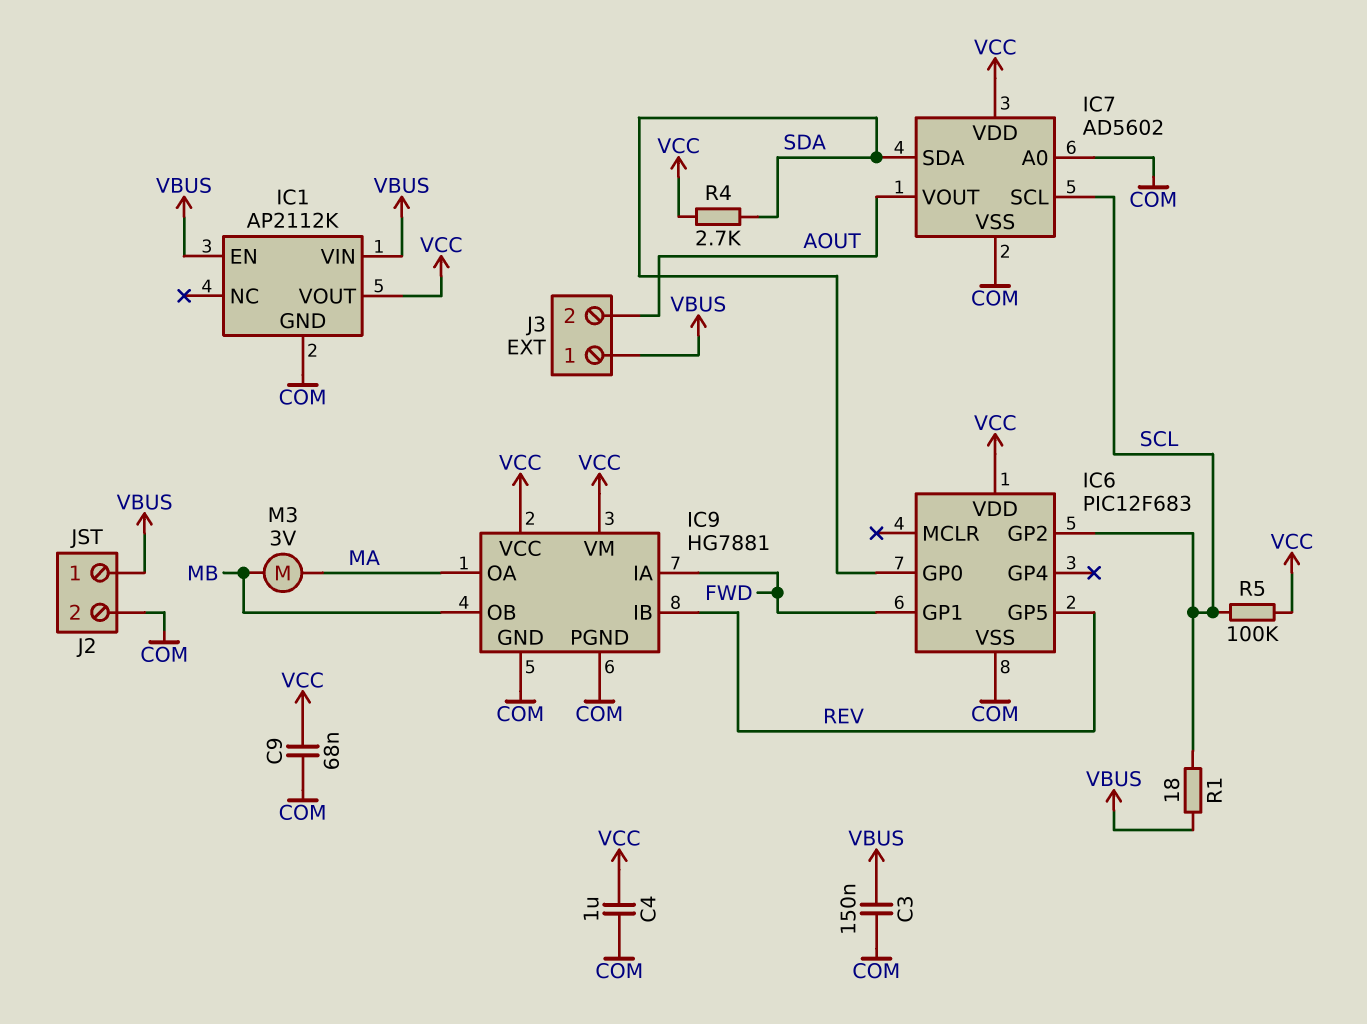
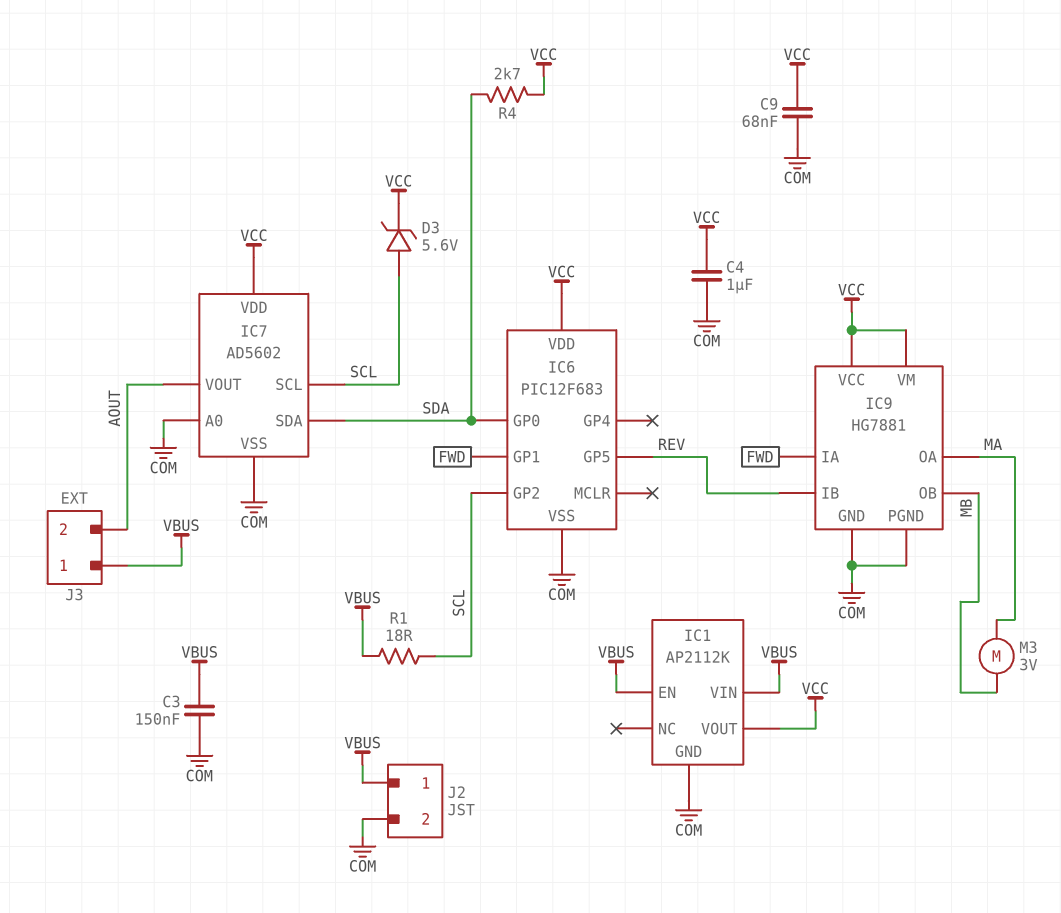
D3: none -> zener 5.6V (A SCL, K VCC)
R5: 100k (SCL, VCC) -> none

